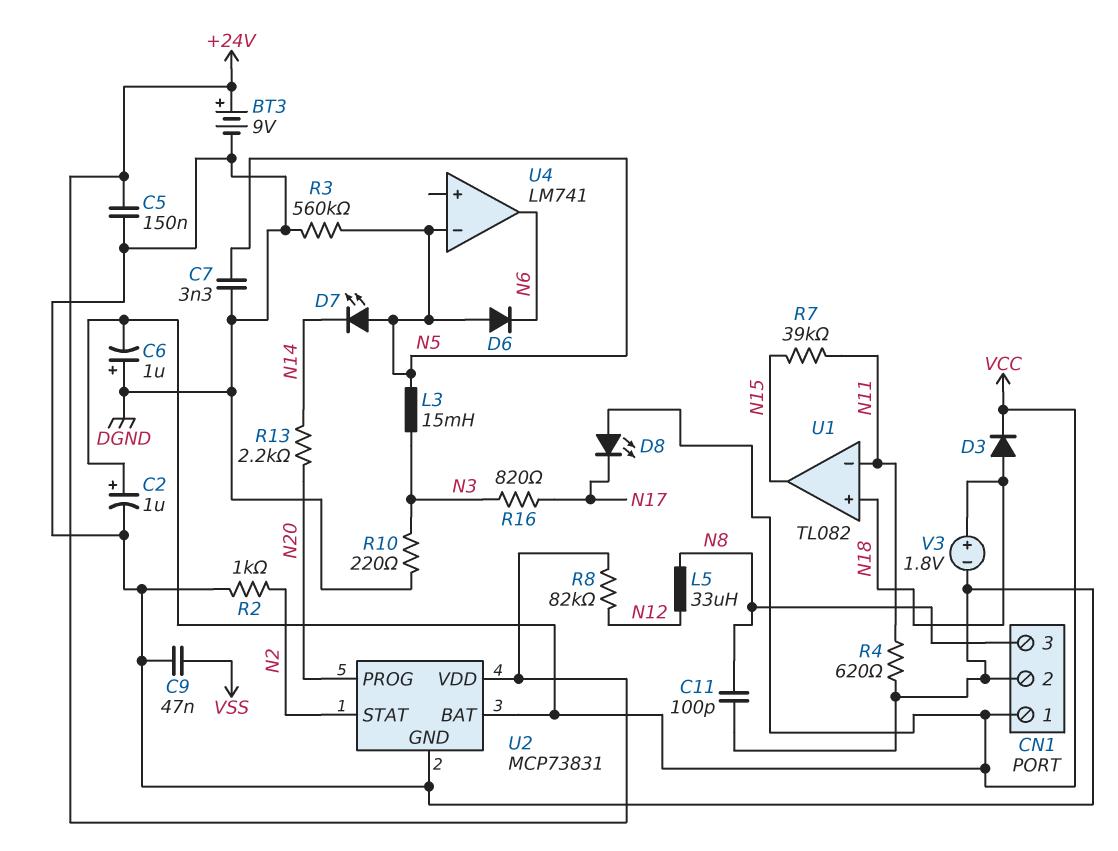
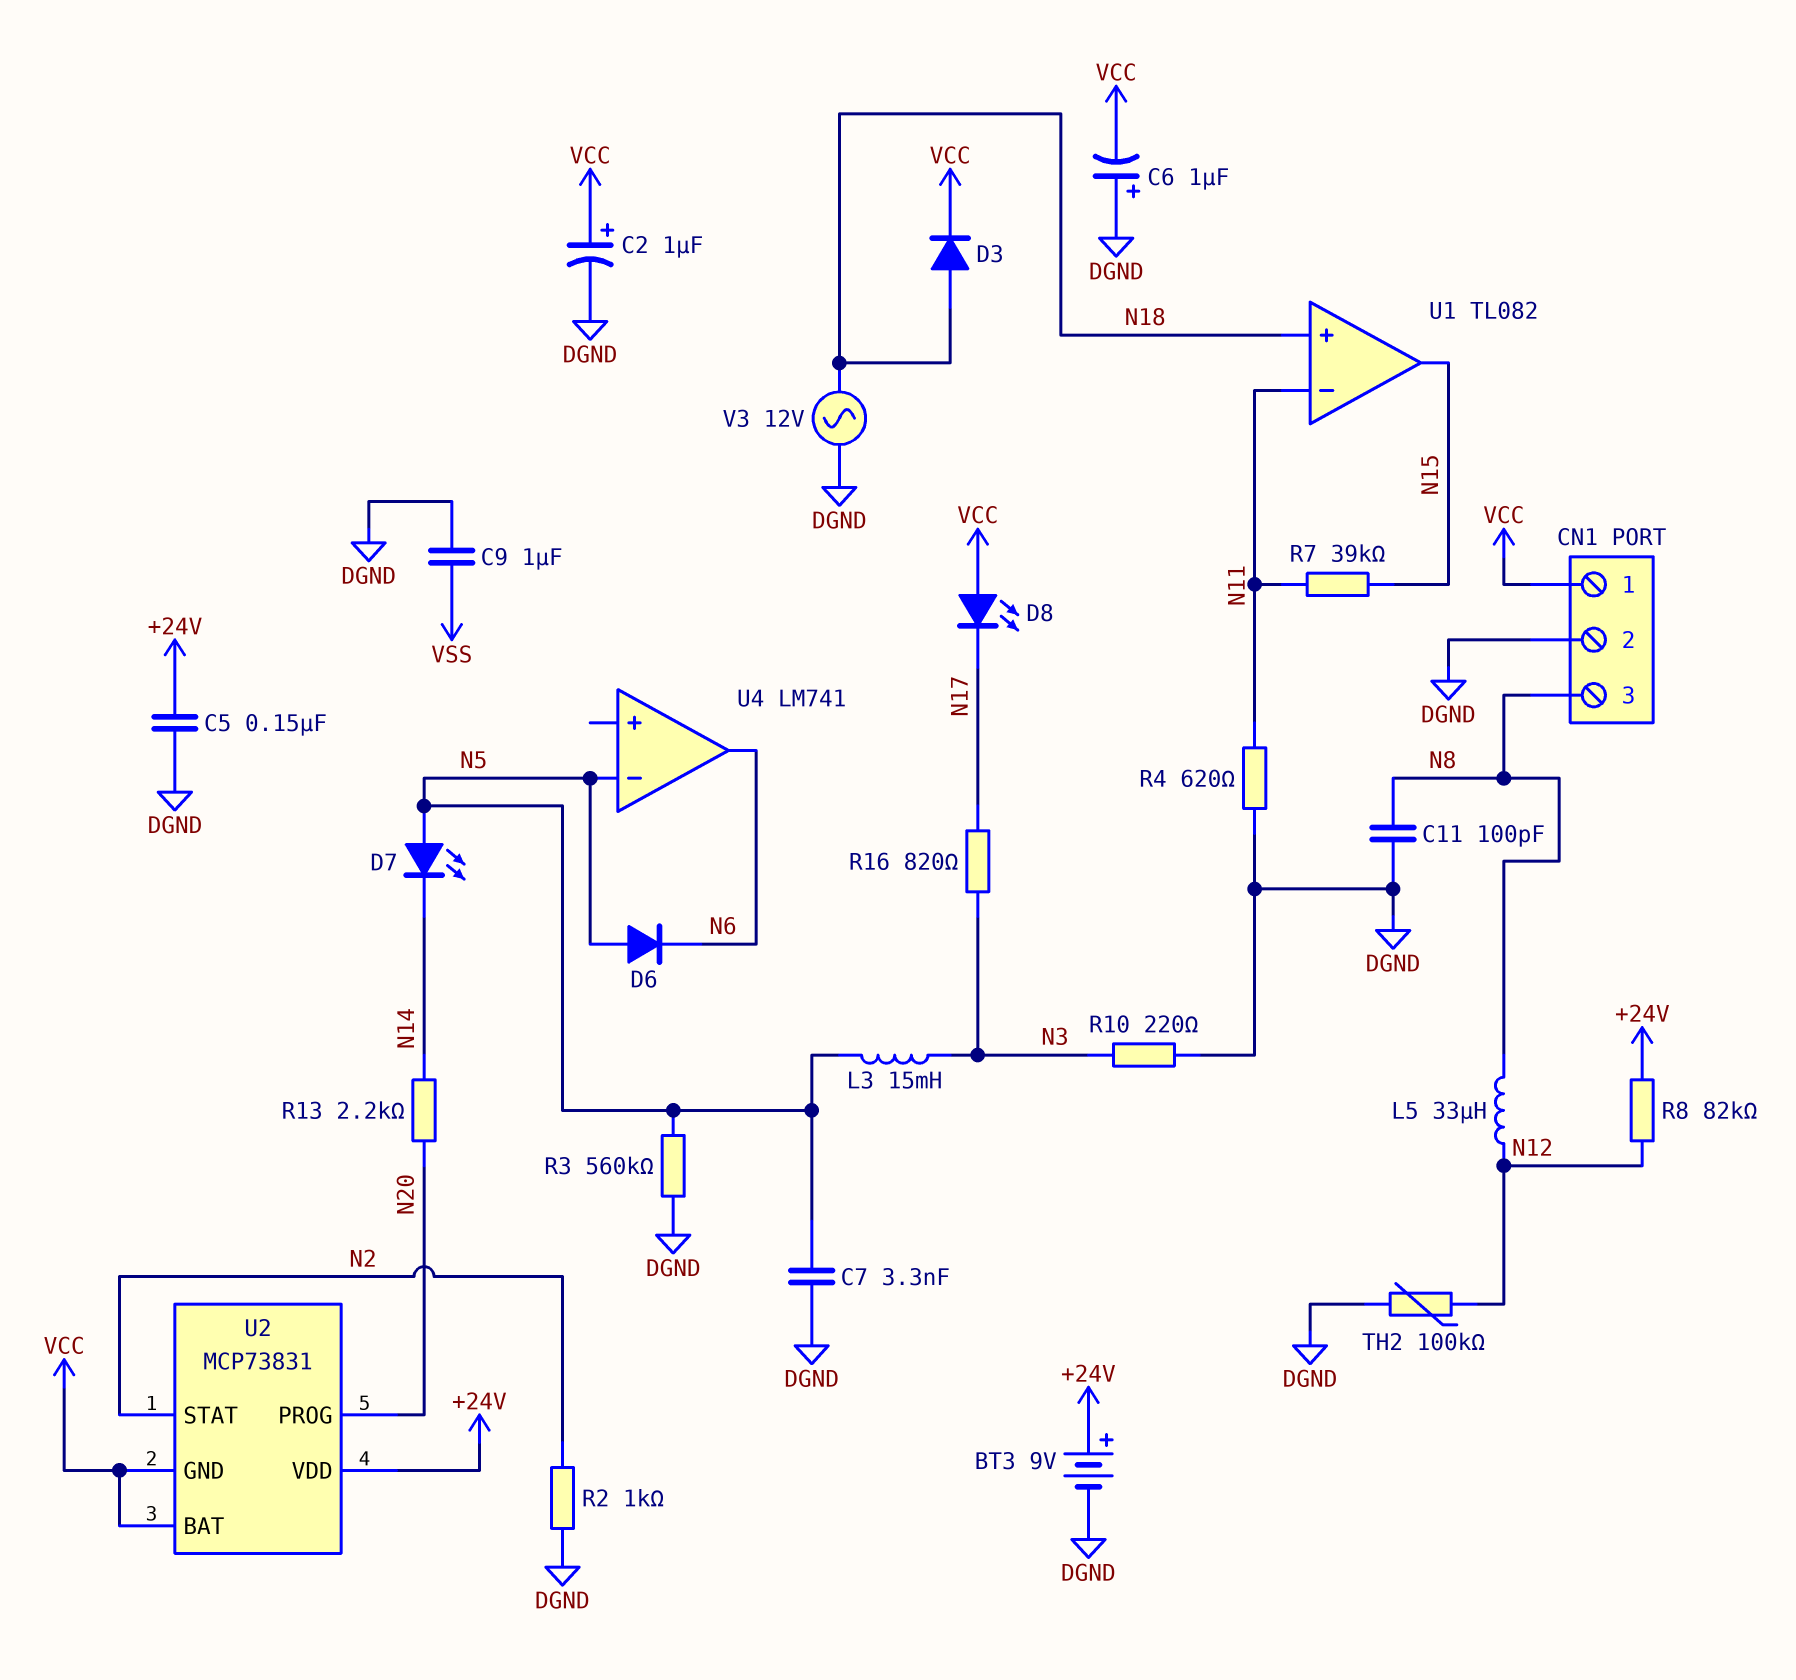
C9: 47nF (DGND, VSS) -> 1uF (DGND, VSS)
TH2: none -> 100k (DGND, N12)
U2 pin GND: DGND -> VCC
V3: 1.8V (plus N18, minus DGND) -> AC 12V (DGND, N18)

